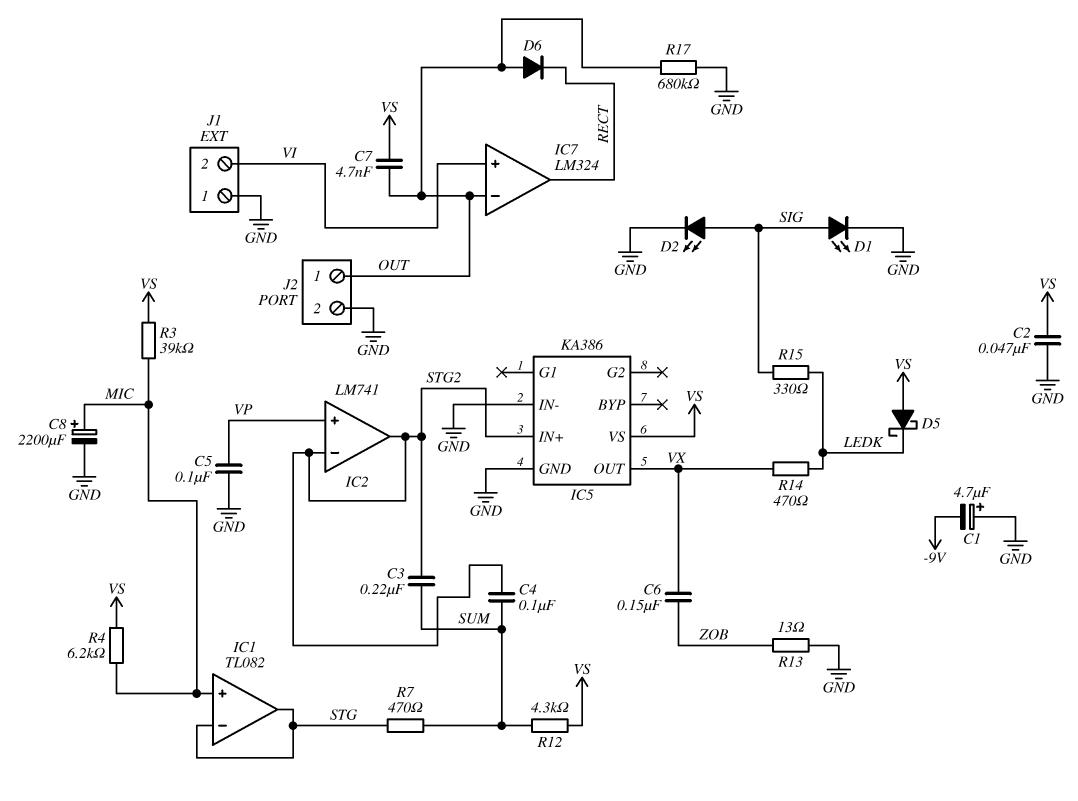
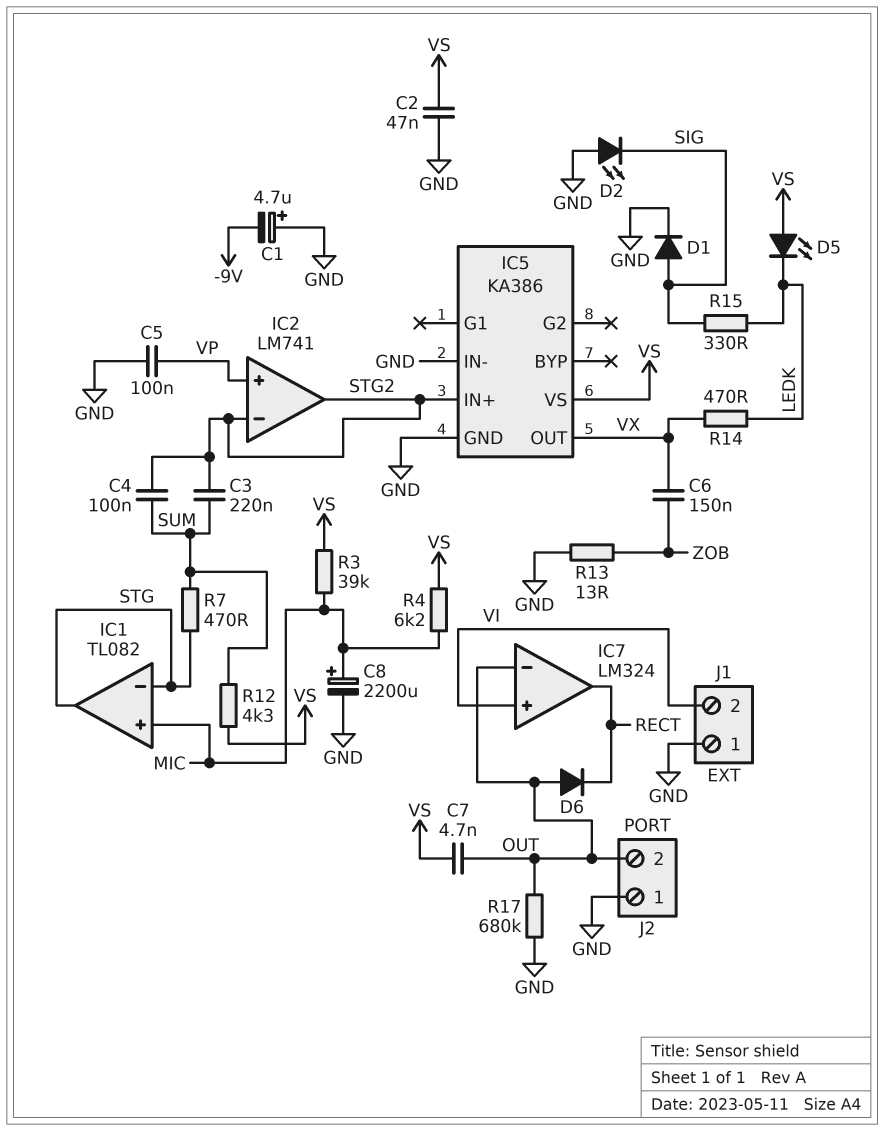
D1: LED (A SIG, K GND) -> diode (A SIG, K GND)
D2: LED (A SIG, K GND) -> LED (A GND, K SIG)
D5: schottky (A VS, K LEDK) -> LED (A VS, K LEDK)
J2 pin 1: OUT -> GND
J2 pin 2: GND -> OUT

